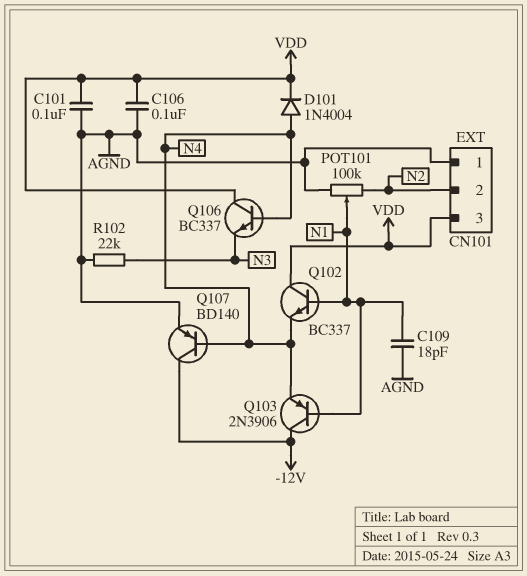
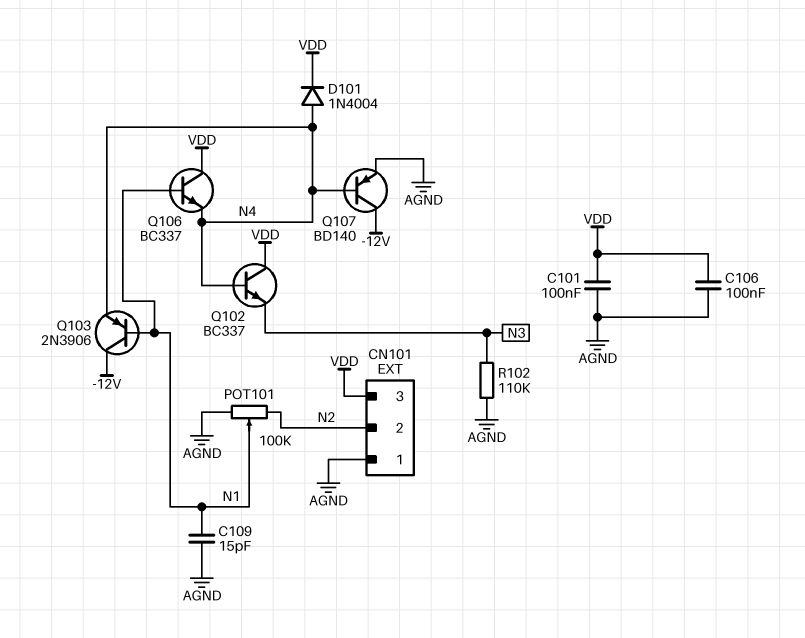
C109: 18pF (AGND, N1) -> 15pF (AGND, N1)
Q102: NPN BC337 (B N1, C VDD, E N4) -> NPN BC337 (B N4, C VDD, E N3)
Q106: NPN BC337 (B N4, C VDD, E N3) -> NPN BC337 (B N1, C VDD, E N4)
R102: 22k (AGND, N3) -> 110k (AGND, N3)

